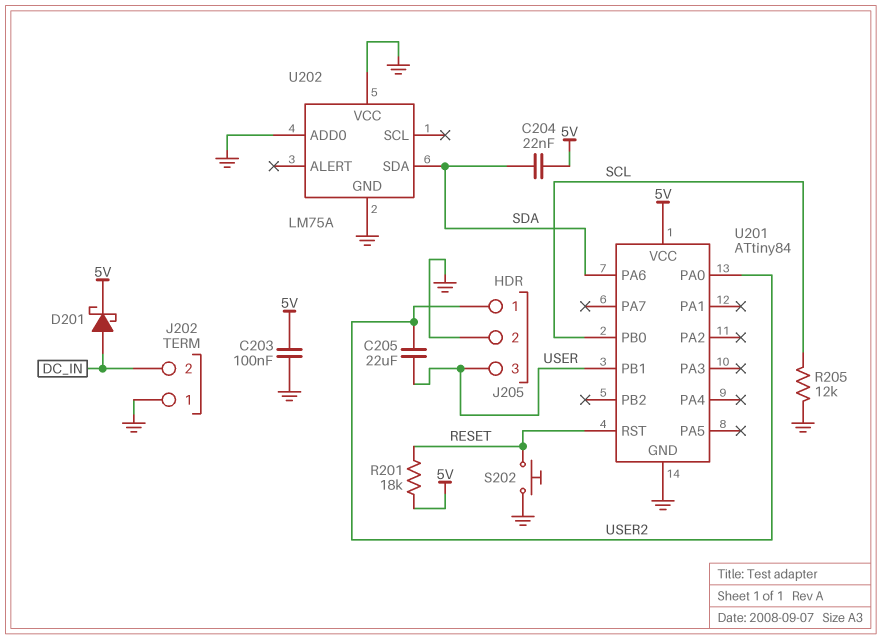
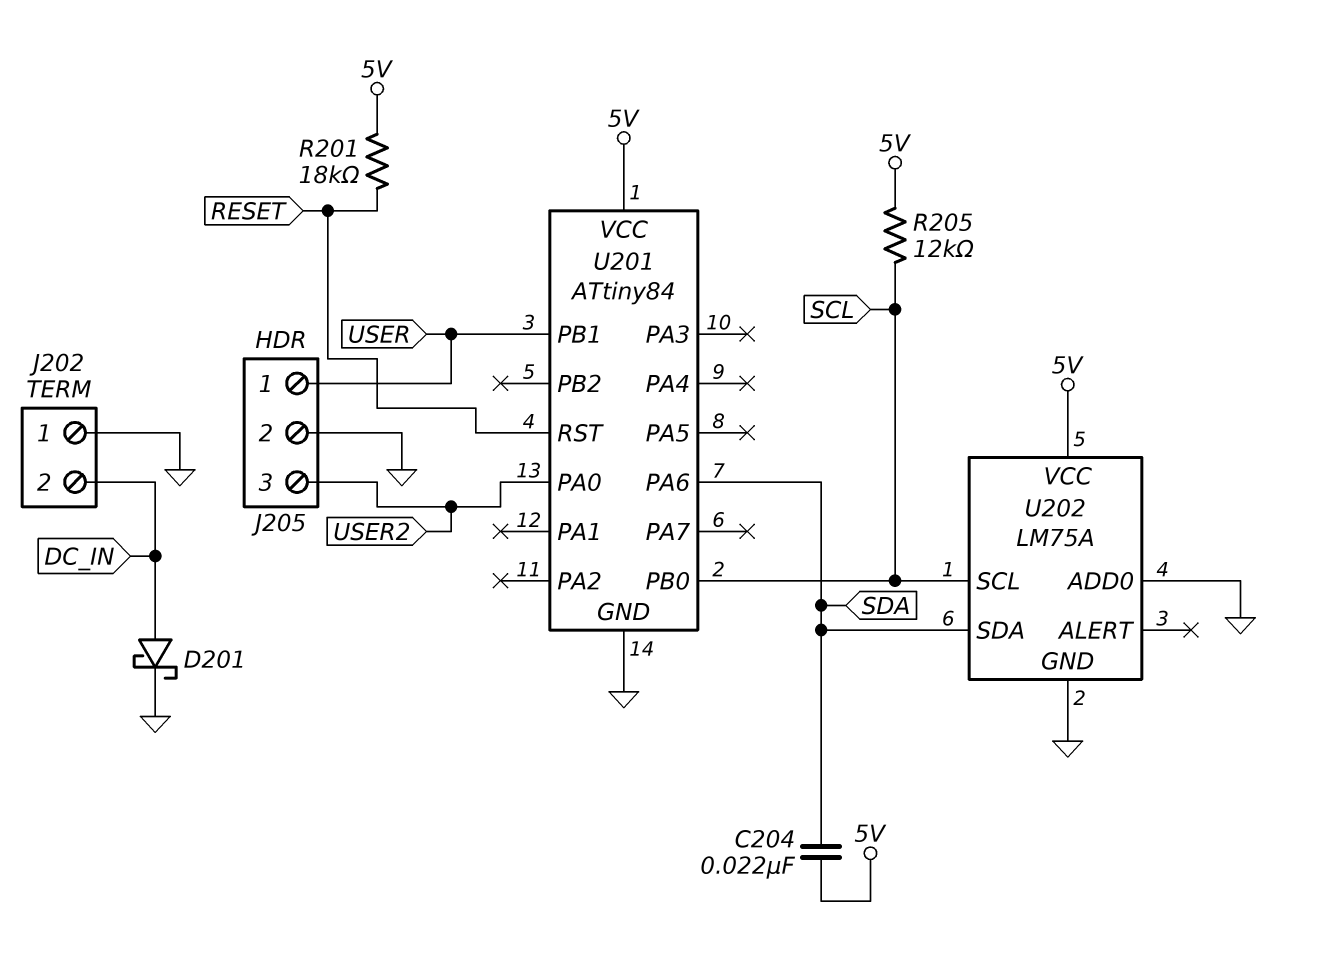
C203: 100nF (5V, GND) -> none
C205: 22uF (USER, USER2) -> none
D201: schottky (A DC_IN, K 5V) -> schottky (A DC_IN, K GND)
J205 pin 1: USER2 -> USER
J205 pin 3: USER -> USER2
R205: 12k (GND, SCL) -> 12k (5V, SCL)
S202: button (GND, RESET) -> none
U202 pin SCL: none -> SCL
U202 pin VCC: GND -> 5V

